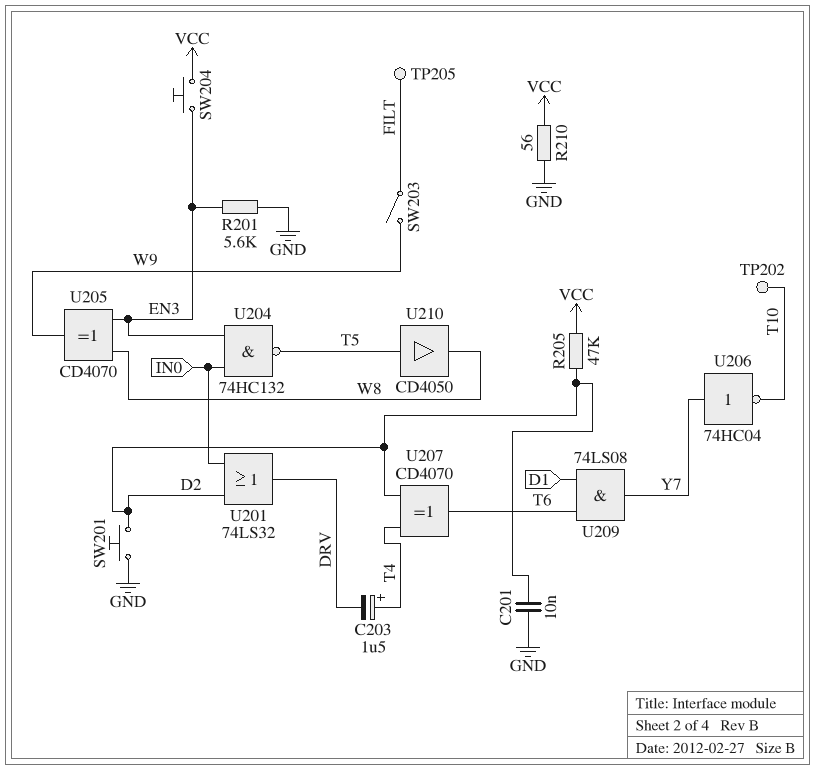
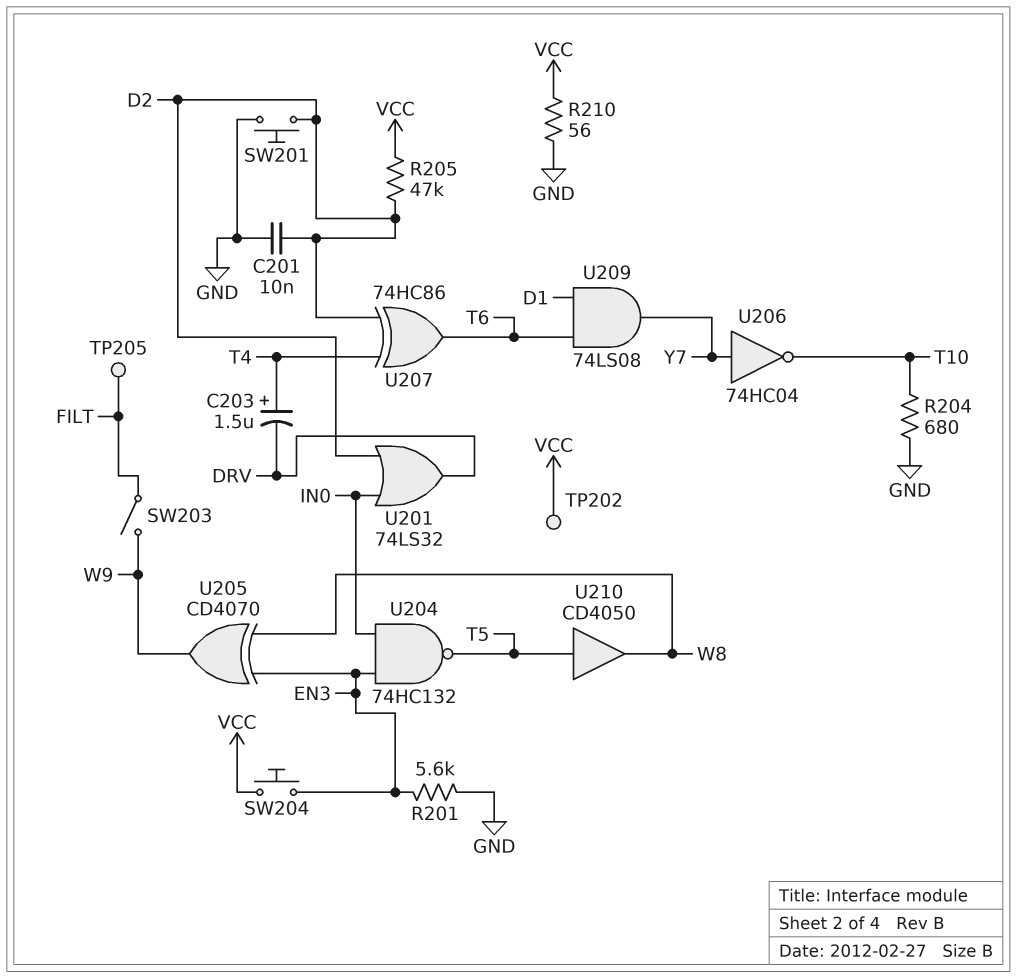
R204: none -> 680 (GND, T10)
TP202: test point (T10) -> test point (VCC)
U207: XOR CD4070 (in D2, in T4, out T6) -> XOR 74HC86 (in D2, in T4, out T6)

